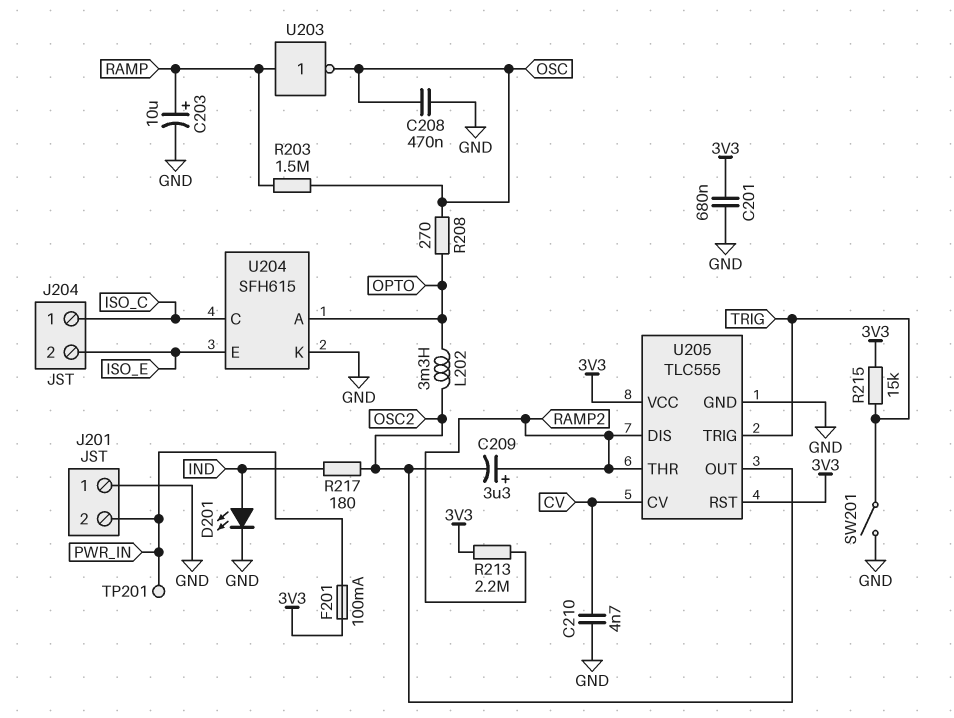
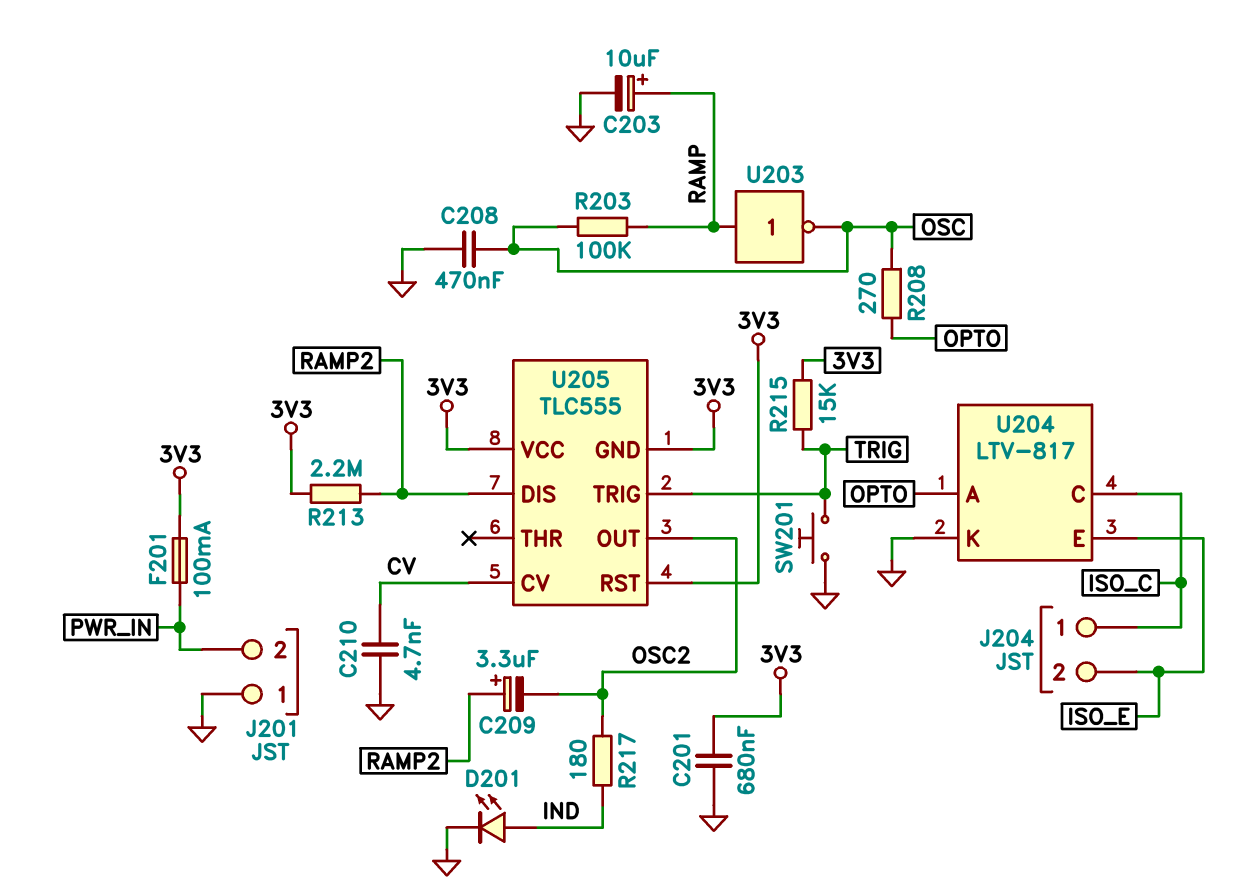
L202: 3.3mH (OPTO, OSC2) -> none
R203: 1.5M (OSC, RAMP) -> 100k (OSC, RAMP)
SW201: switch (GND, TRIG) -> button (GND, TRIG)
TP201: test point (PWR_IN) -> none
U204: SFH615 -> LTV-817
U205 pin GND: GND -> 3V3
U205 pin THR: RAMP2 -> none

